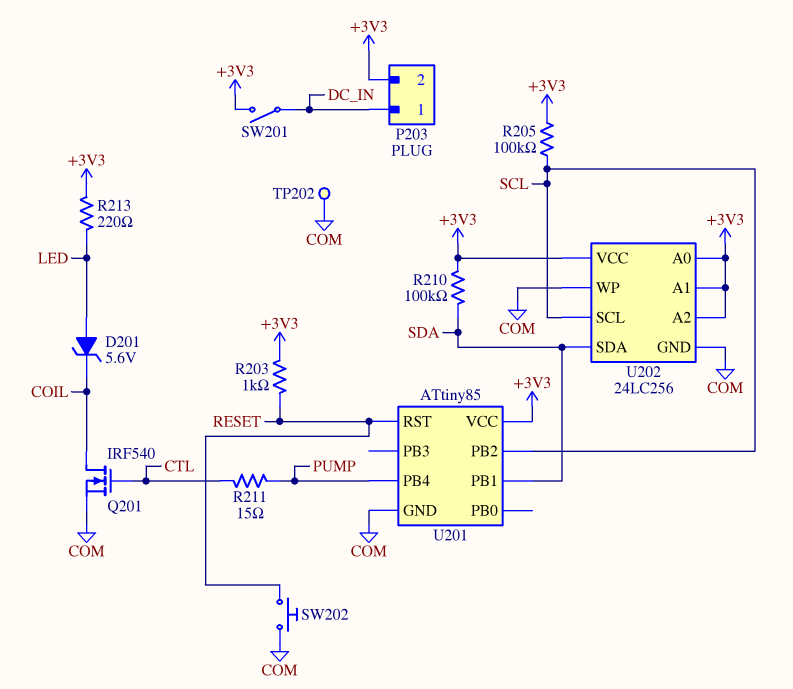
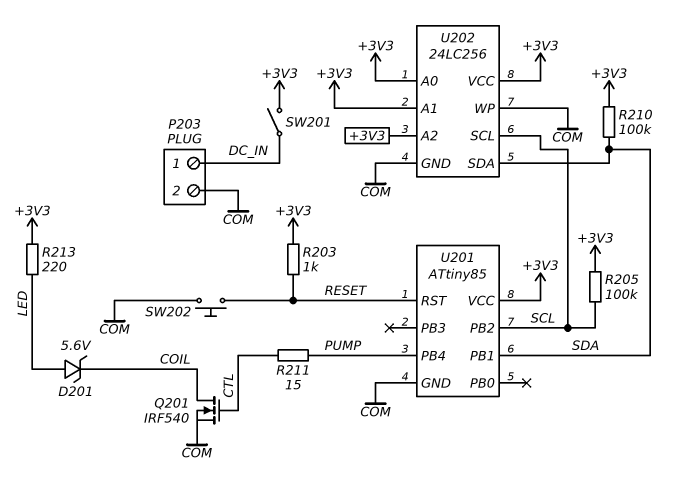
P203 pin 2: +3V3 -> COM
TP202: test point (COM) -> none

